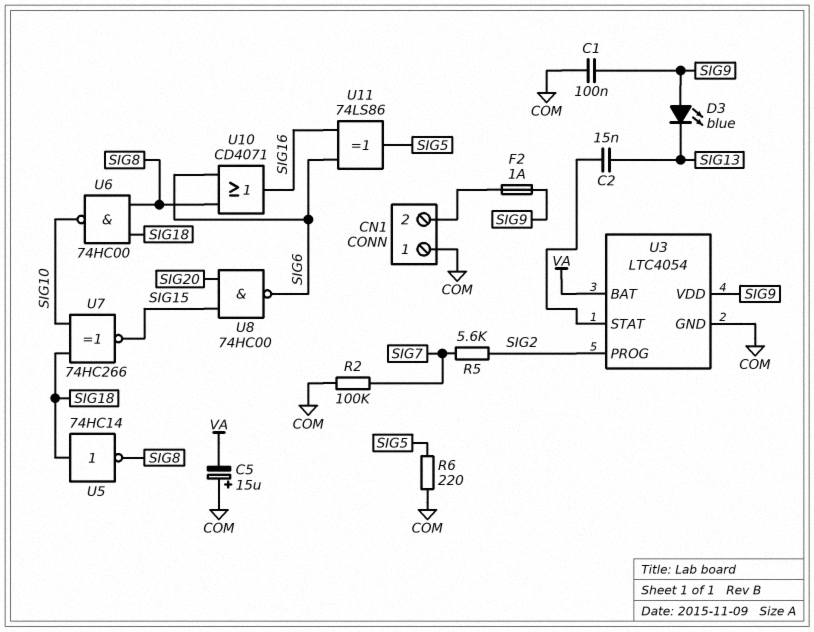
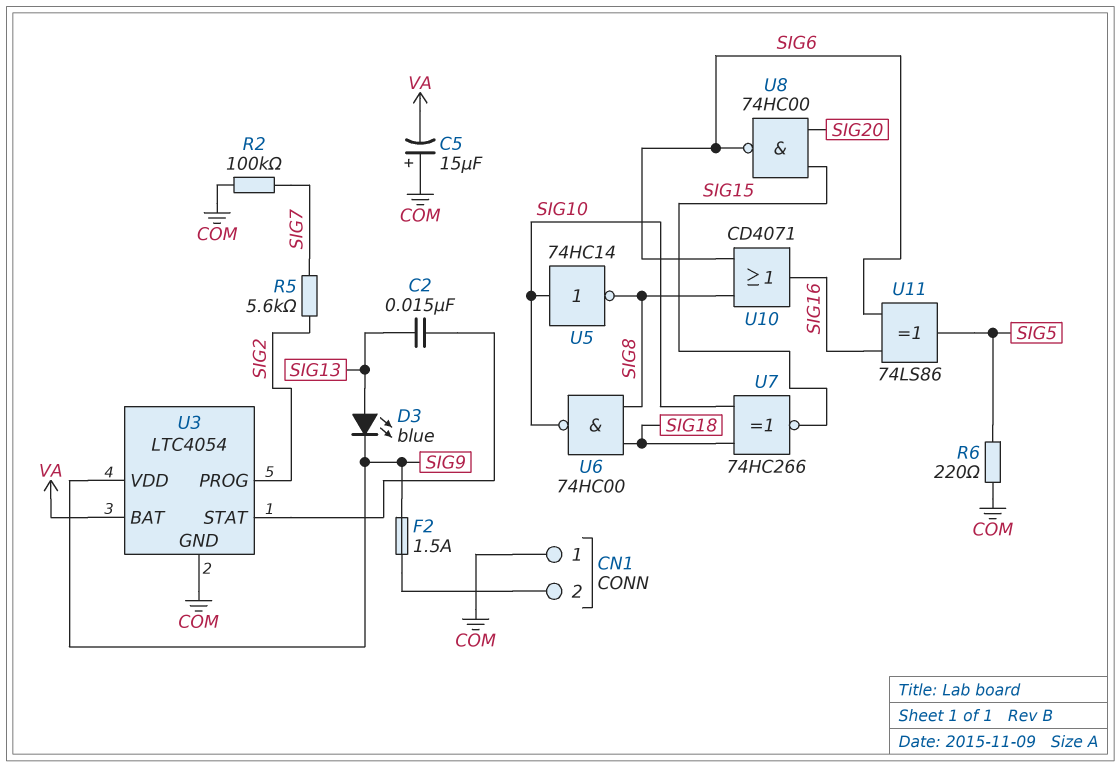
C1: 100nF (COM, SIG9) -> none
D3: LED blue (A SIG9, K SIG13) -> LED blue (A SIG13, K SIG9)
F2: 1A (CN1/2, SIG9) -> 1.5A (CN1/2, SIG9)
U5: NOT 74HC14 (in SIG18, out SIG8) -> NOT 74HC14 (in SIG10, out SIG8)

